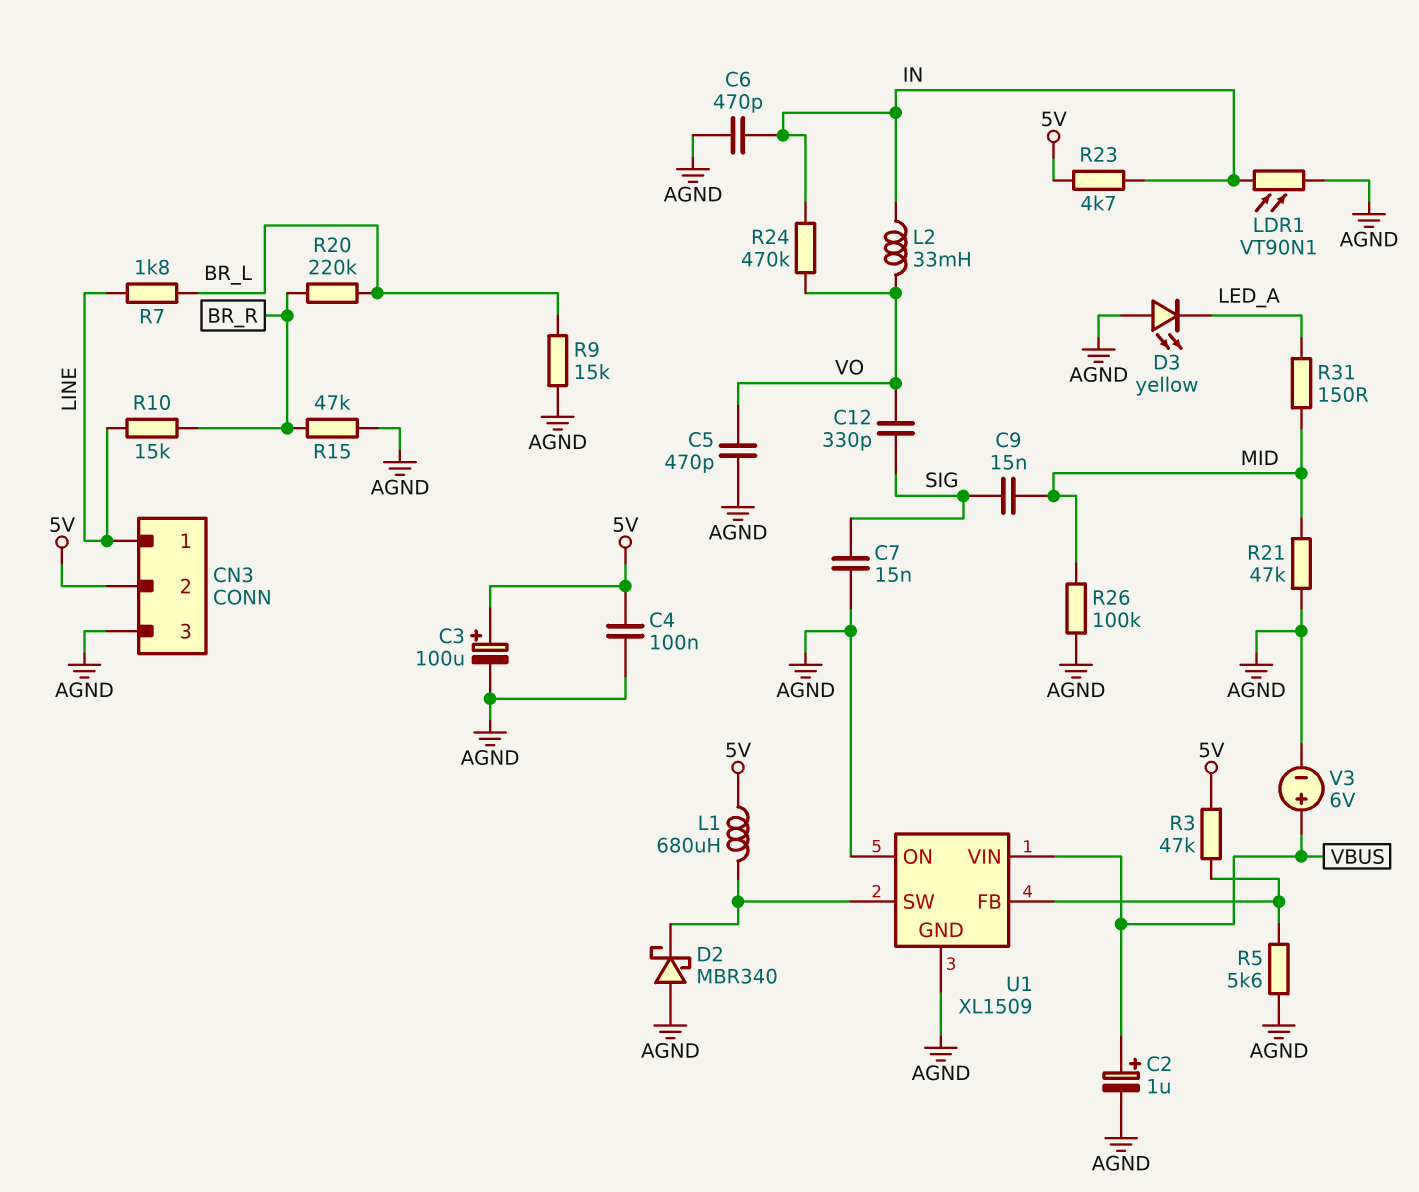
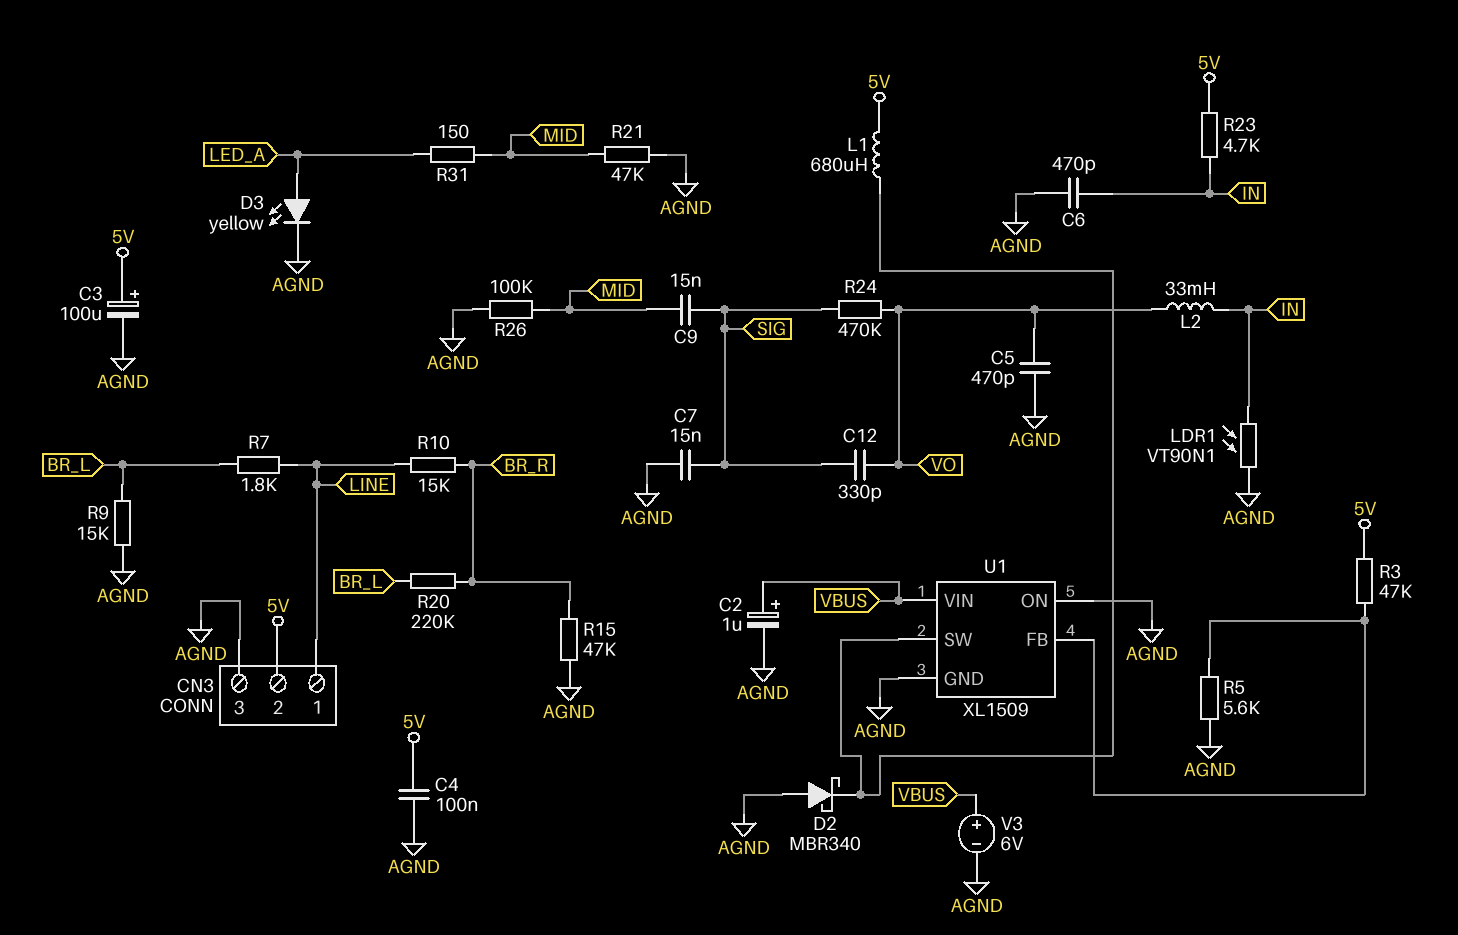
D3: LED yellow (A AGND, K LED_A) -> LED yellow (A LED_A, K AGND)
R24: 470k (IN, VO) -> 470k (SIG, VO)

